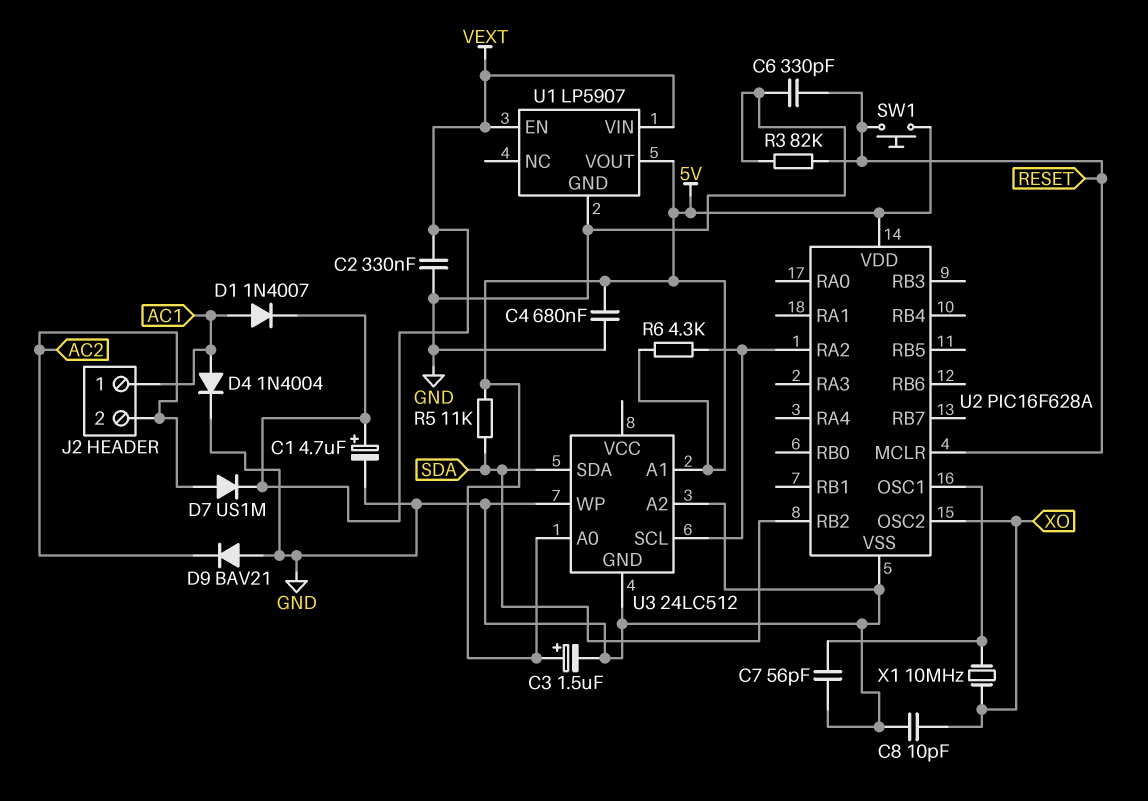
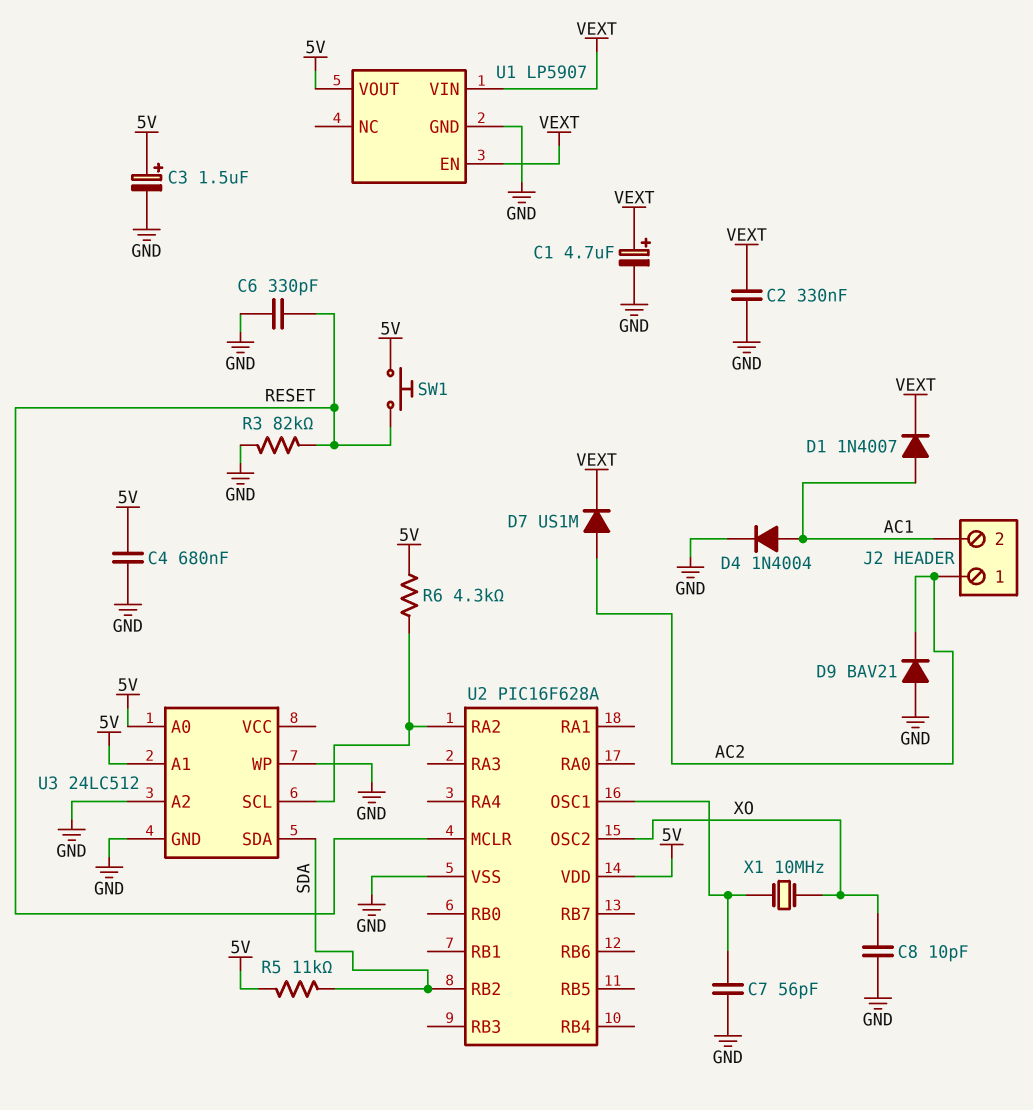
J2 pin 1: AC1 -> AC2
J2 pin 2: AC2 -> AC1

